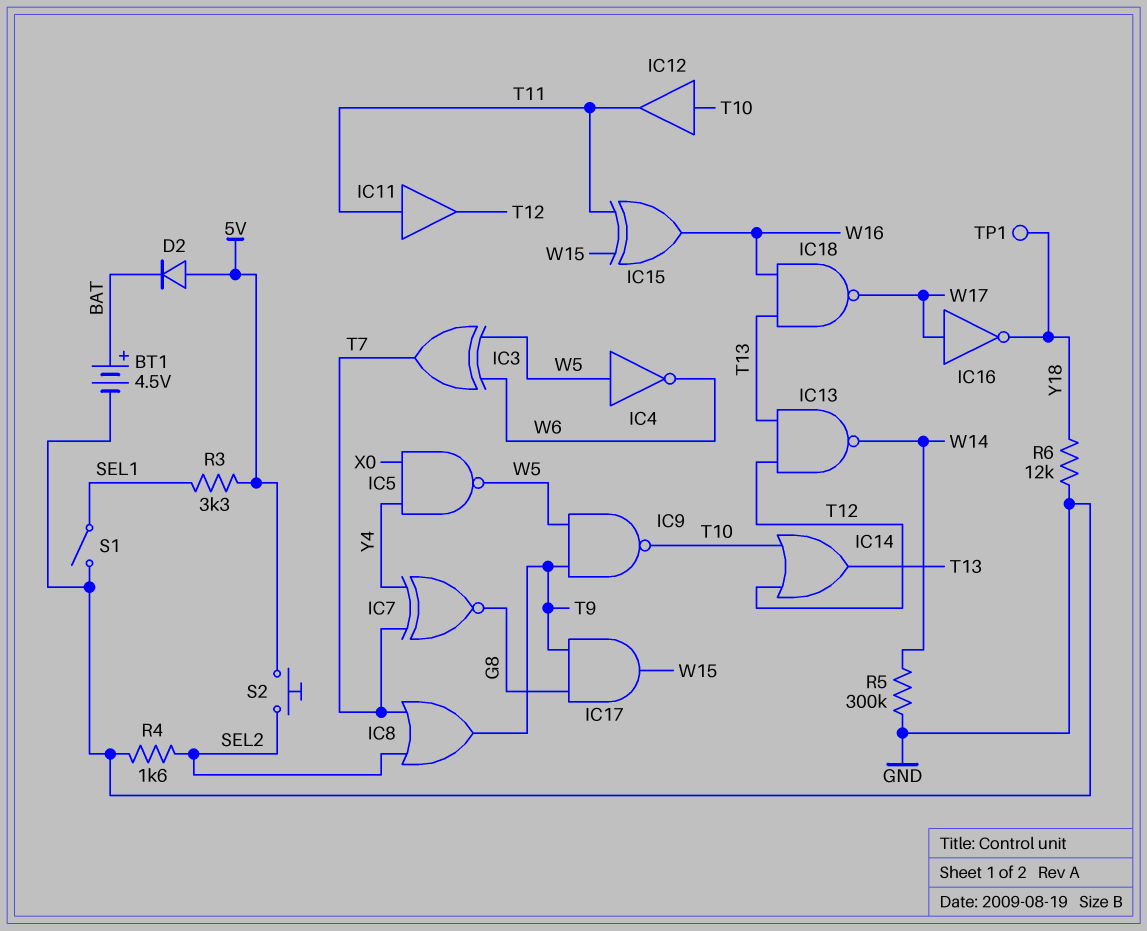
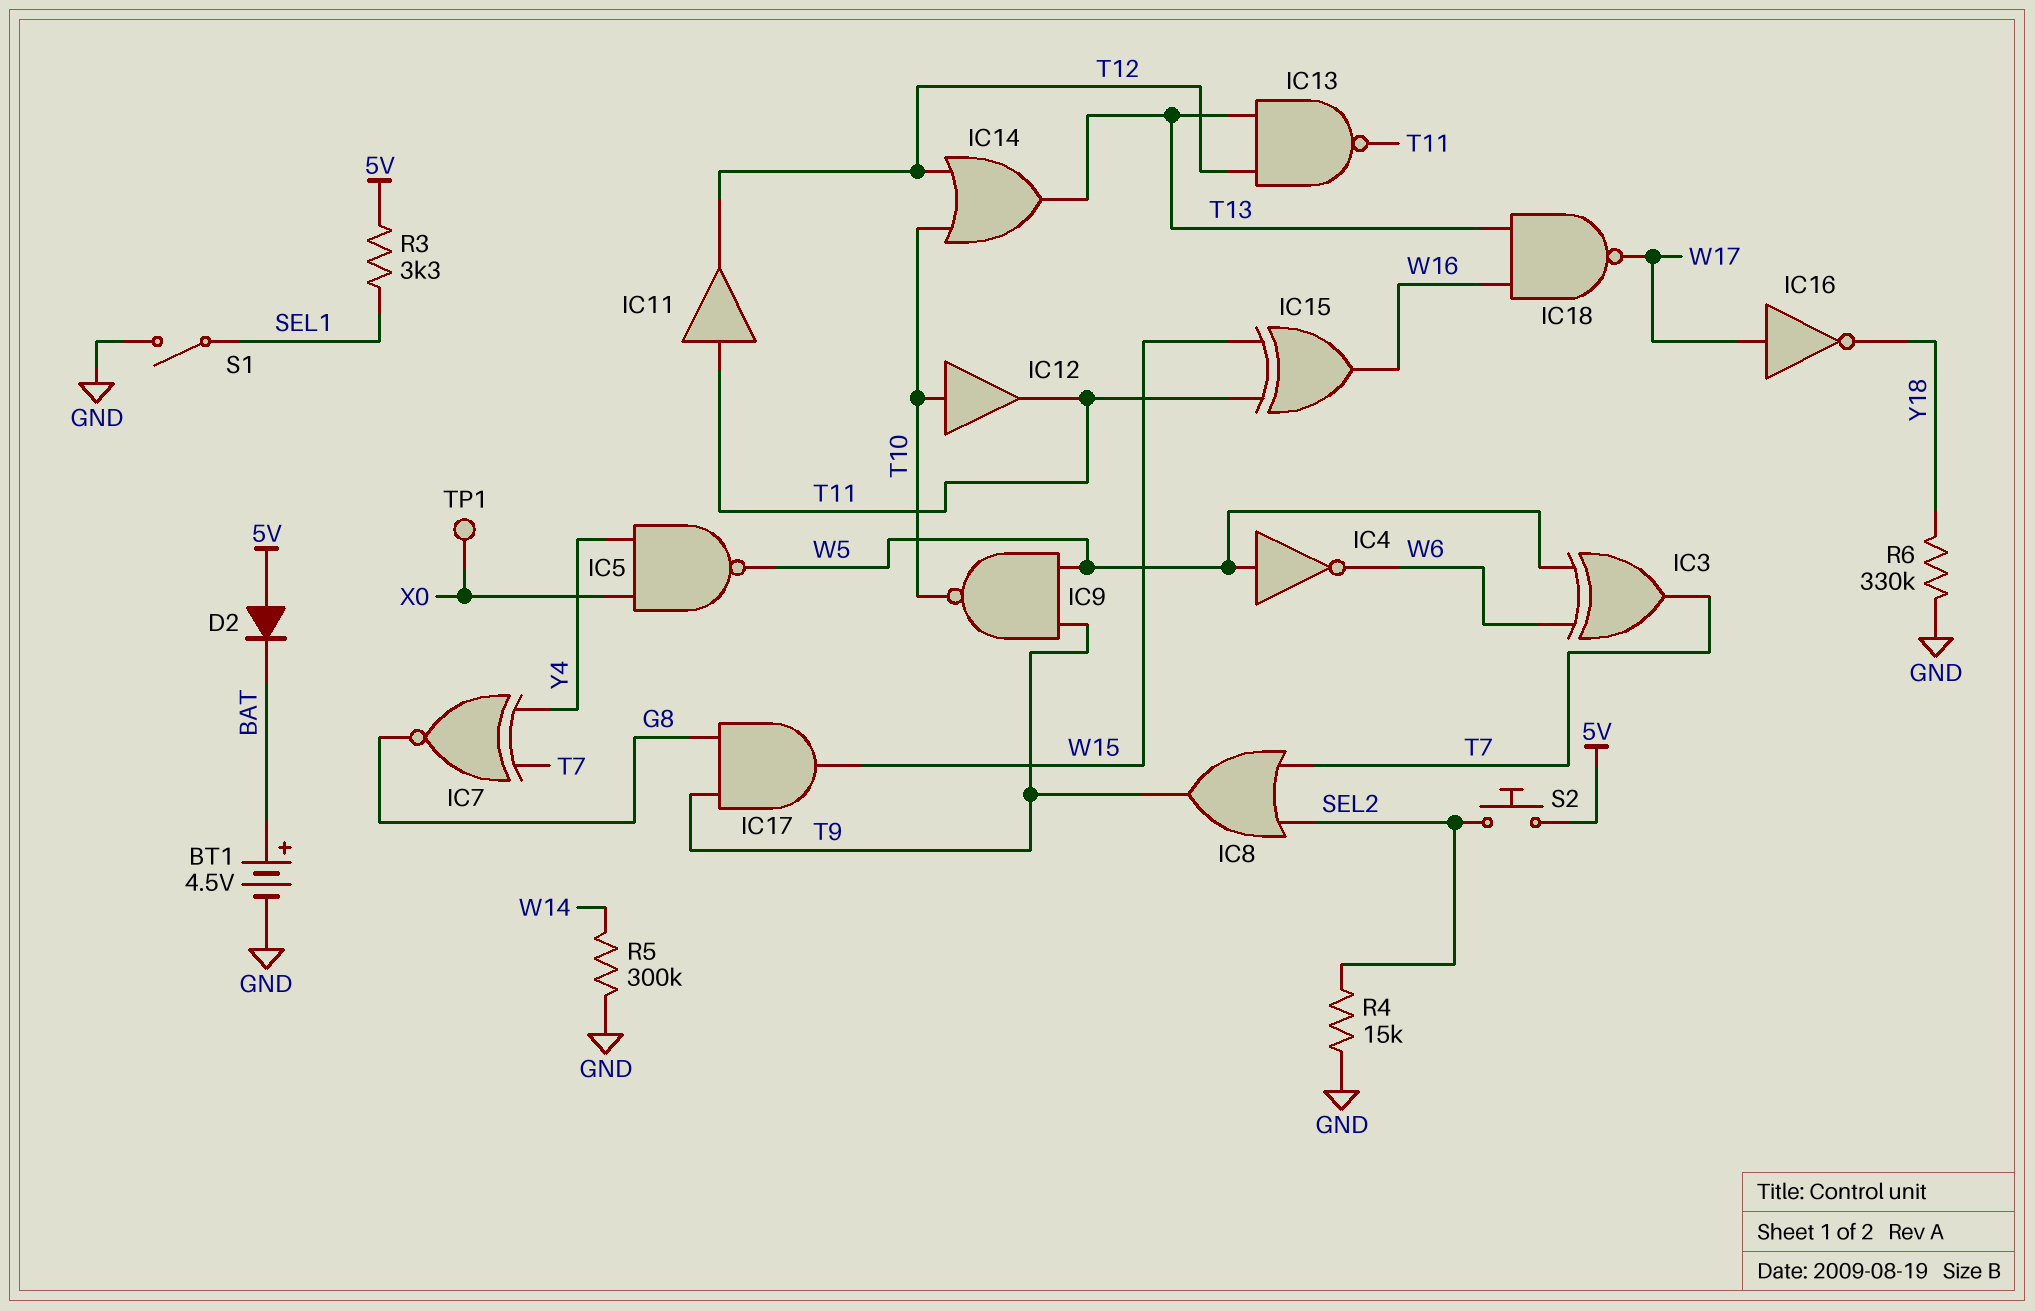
IC13: NAND (in T12, in T13, out W14) -> NAND (in T12, in T13, out T11)
R4: 1.6k (GND, SEL2) -> 15k (GND, SEL2)
R6: 12k (GND, Y18) -> 330k (GND, Y18)
TP1: test point (Y18) -> test point (X0)

